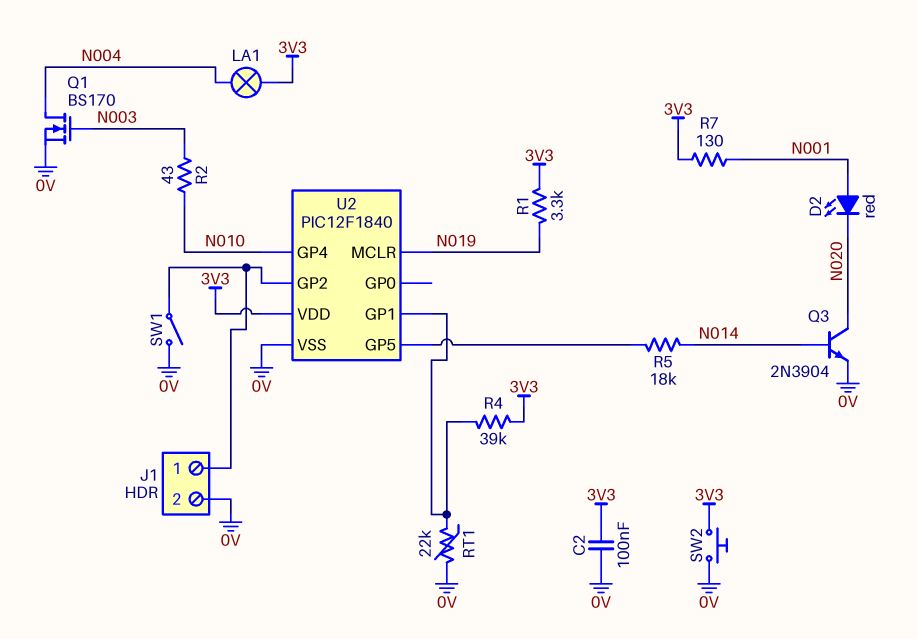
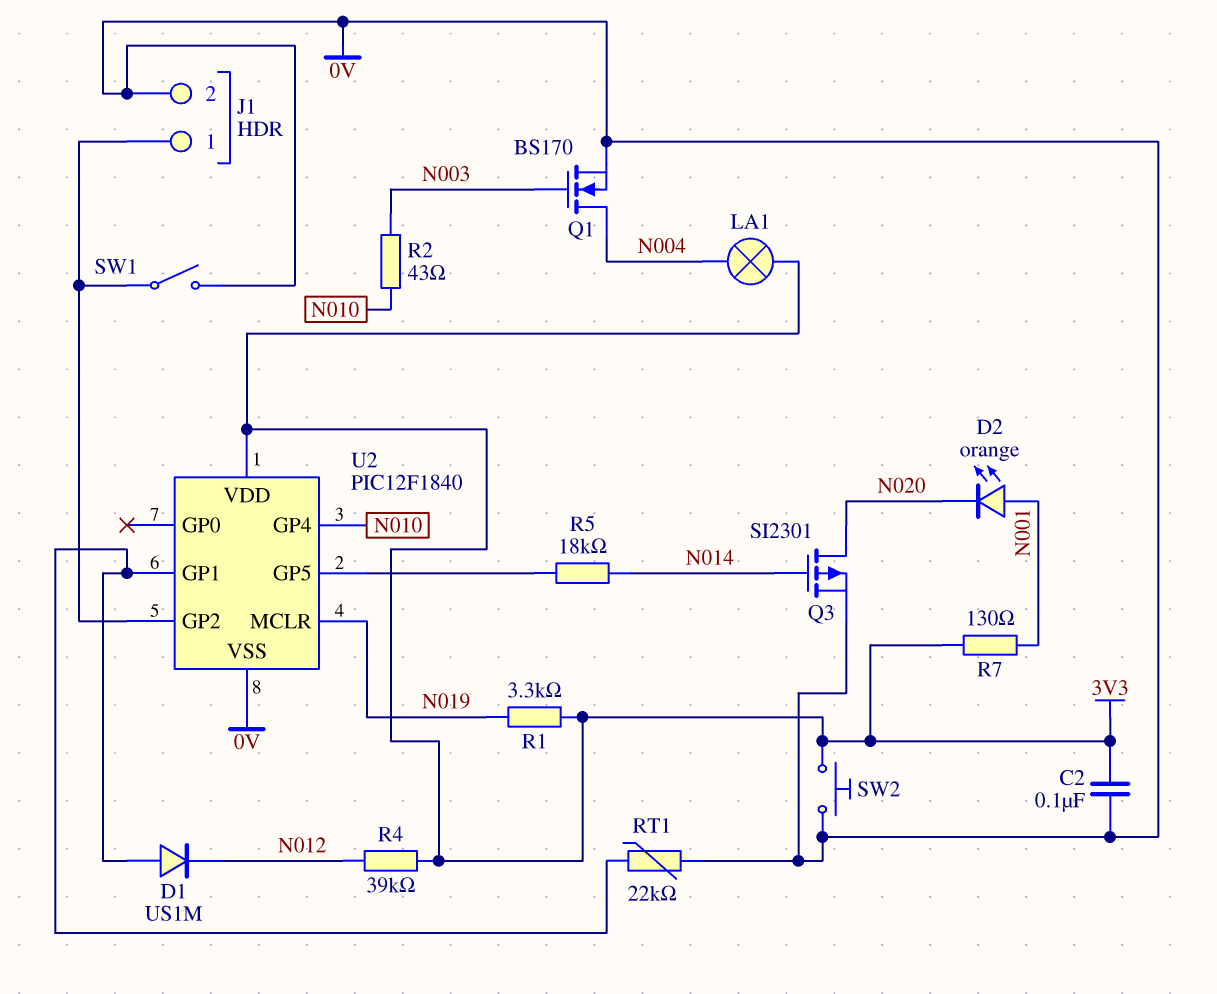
D1: none -> diode US1M (A U2/GP1, K N012)
D2: LED red (A N001, K N020) -> LED orange (A N001, K N020)
Q3: NPN 2N3904 (B N014, C N020, E 0V) -> PMOS SI2301 (G N014, D N020, S 0V)
R4: 39k (3V3, U2/GP1) -> 39k (3V3, N012)

